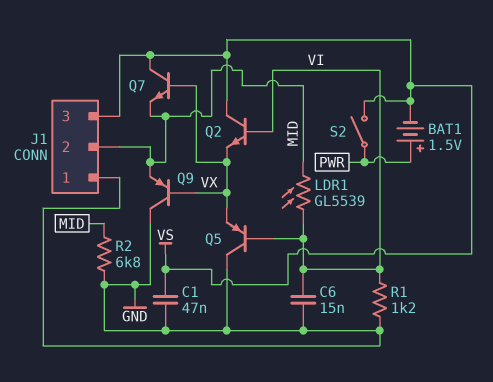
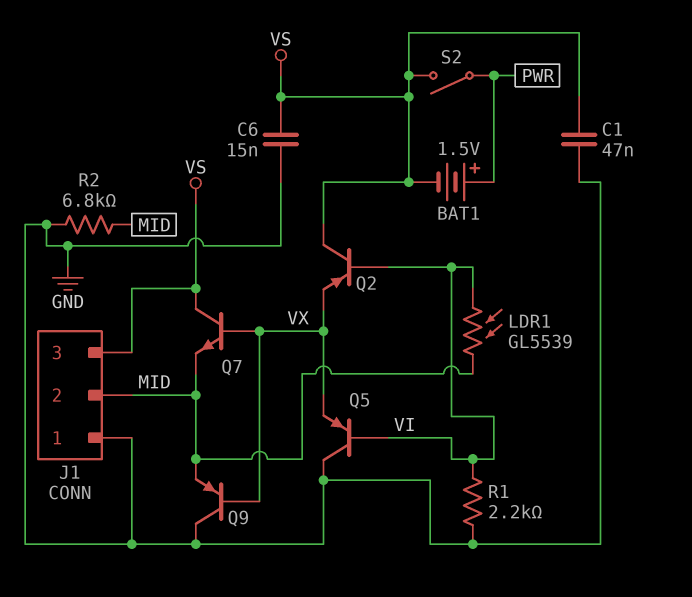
C6: 15nF (GND, VI) -> 15nF (GND, VS)
Q2: NPN (B VI, C VS, E VX) -> PNP (B VI, C VS, E VX)
R1: 1.2k (GND, VI) -> 2.2k (GND, VI)

